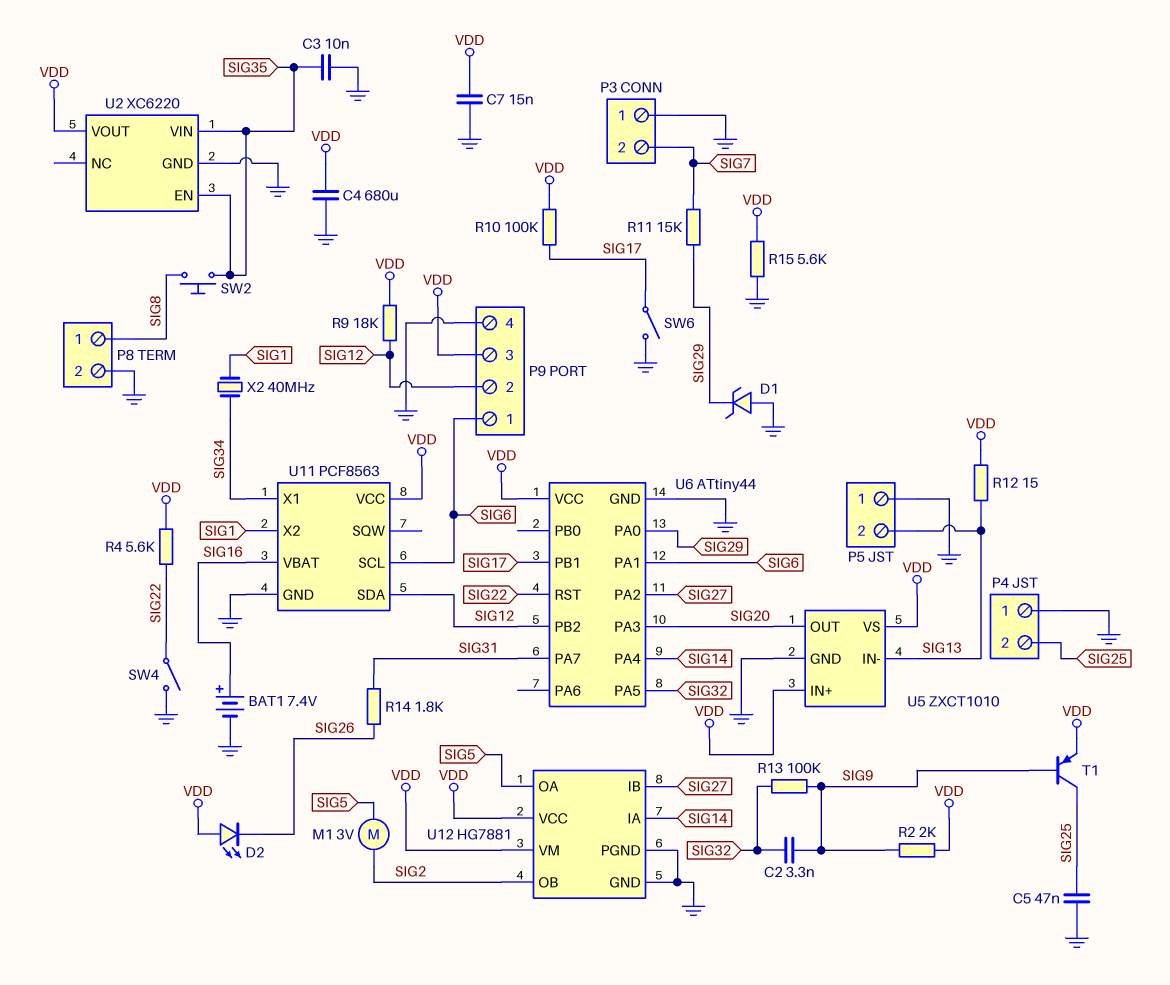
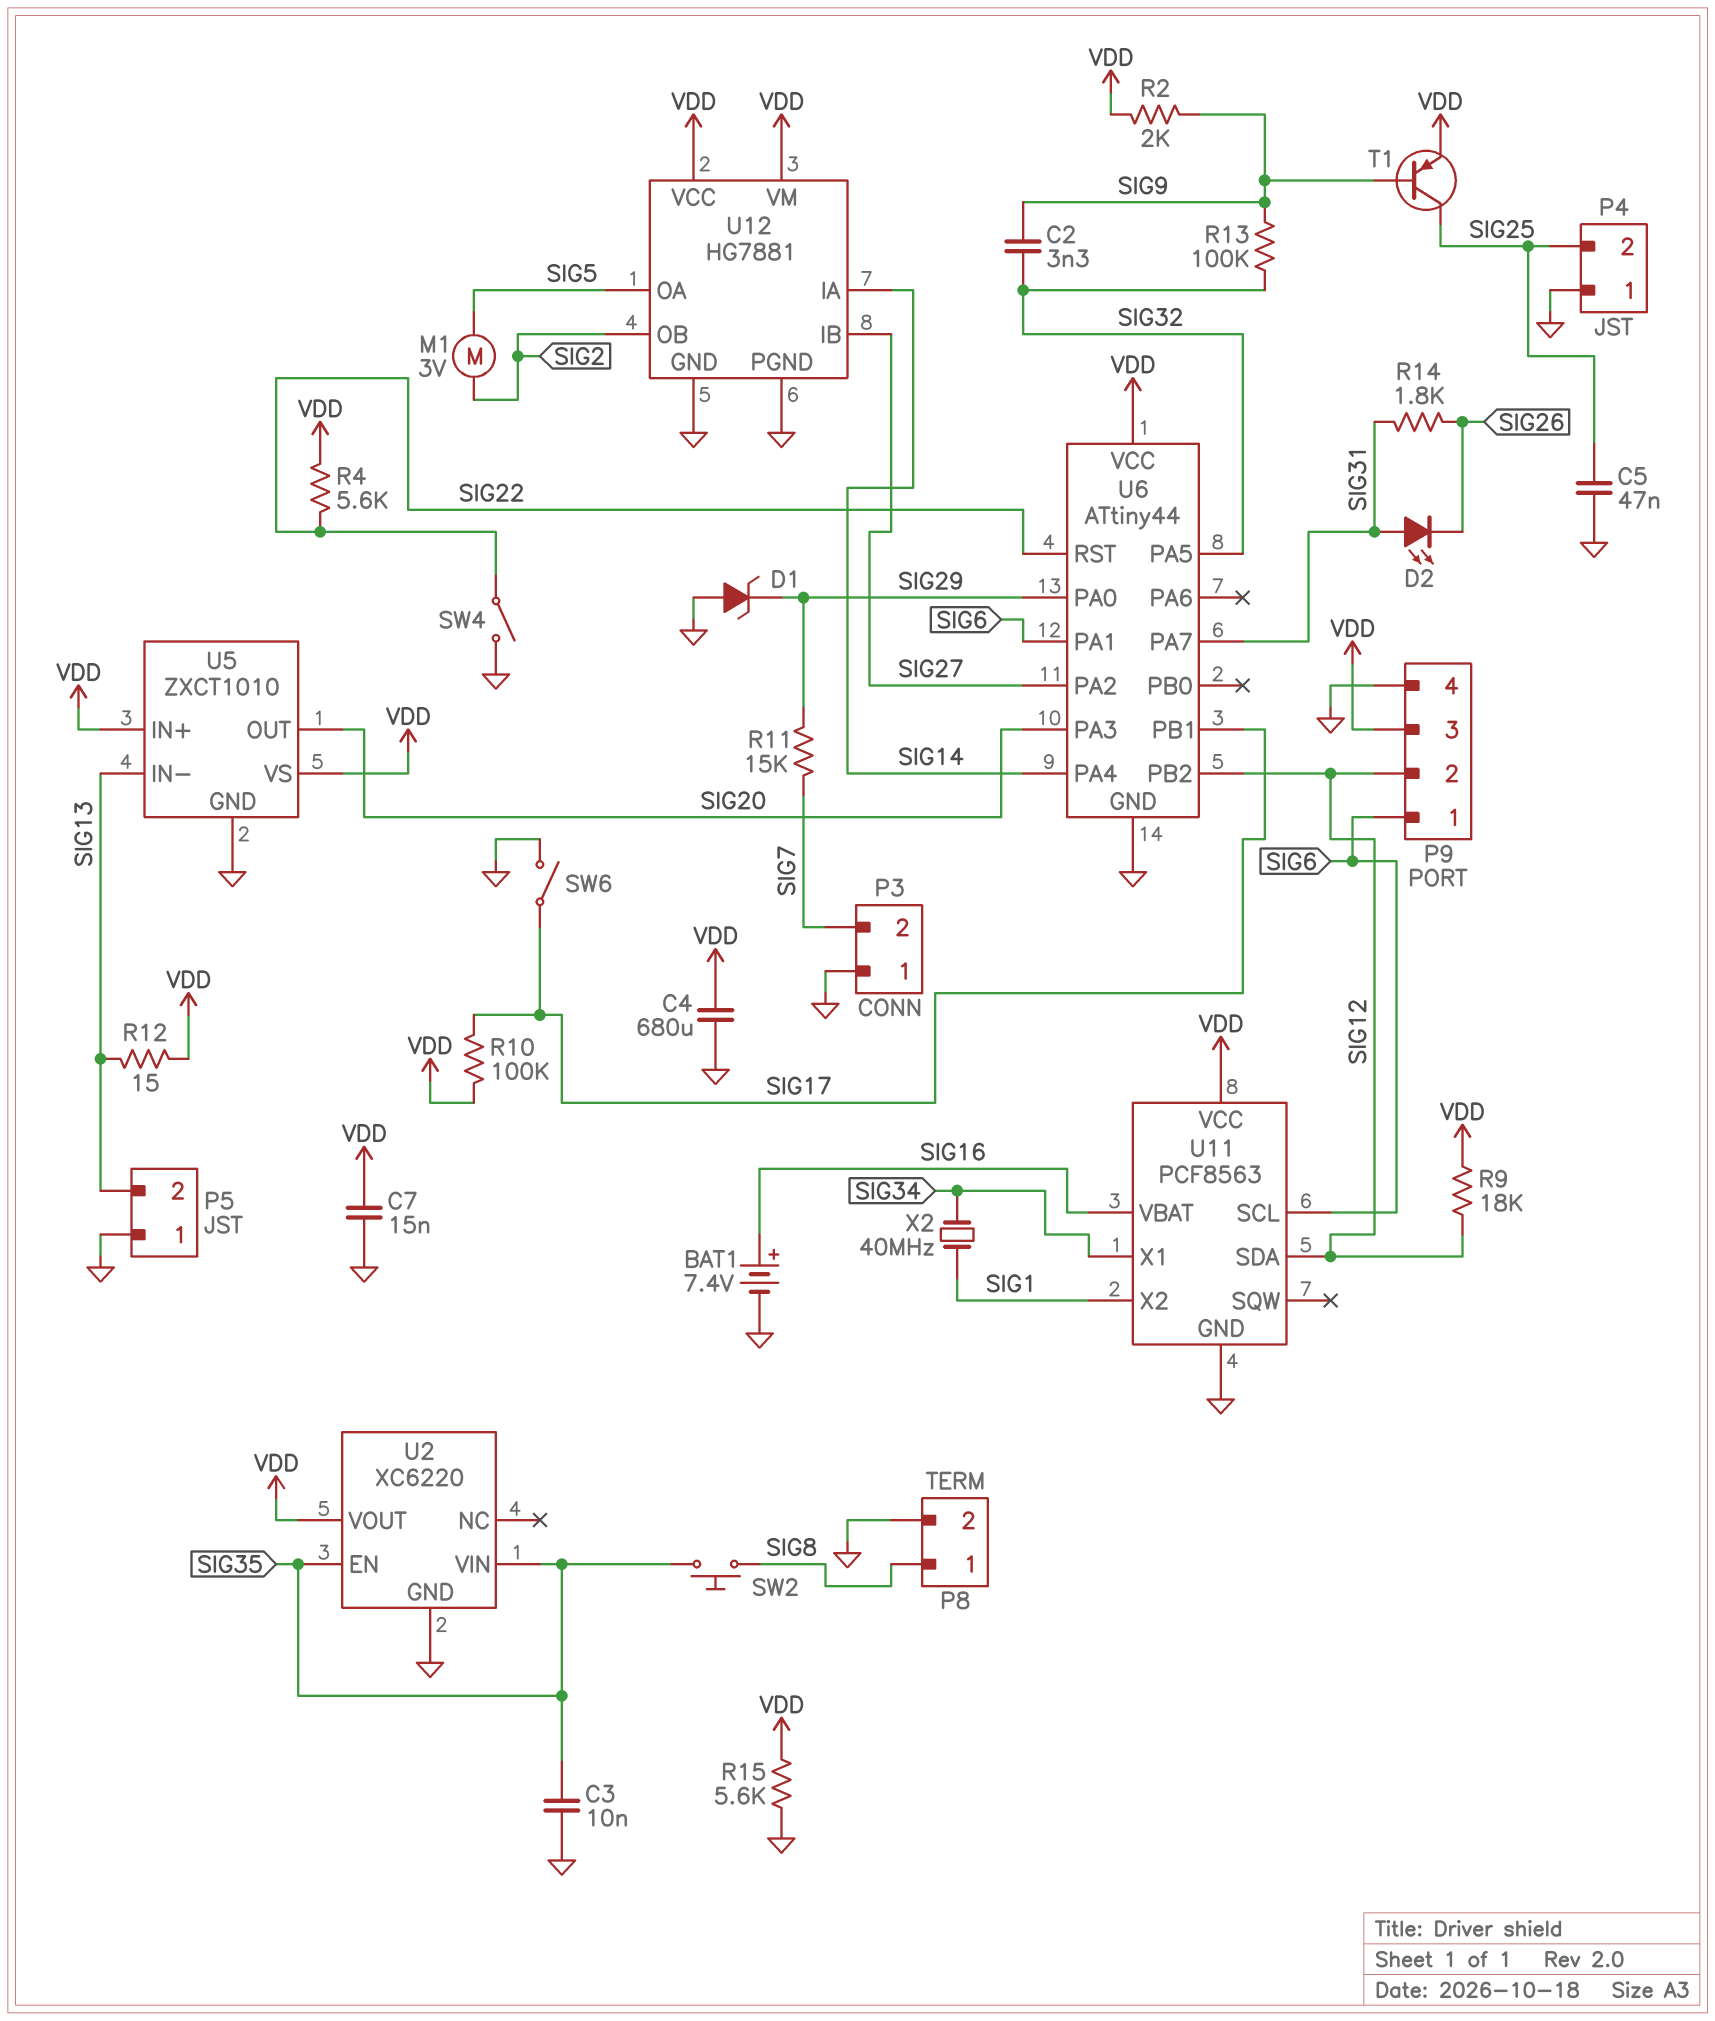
D2: LED (A VDD, K SIG26) -> LED (A SIG31, K SIG26)

